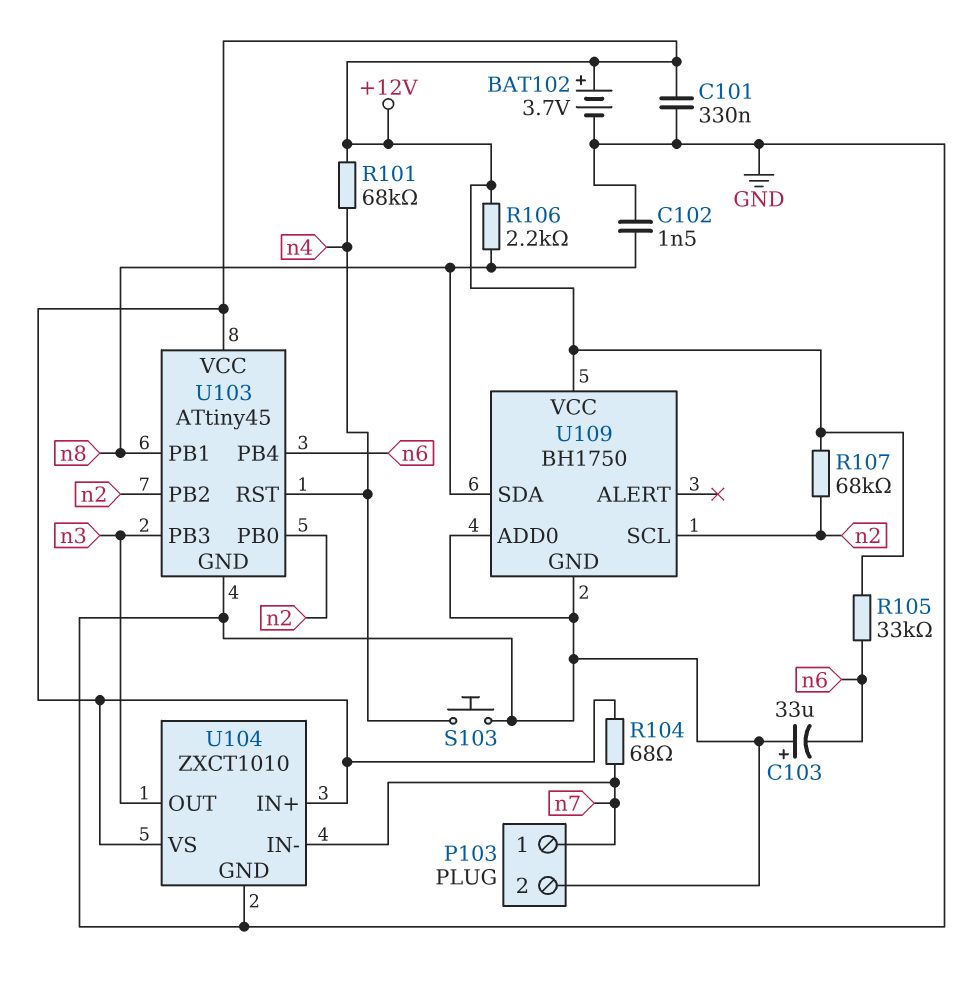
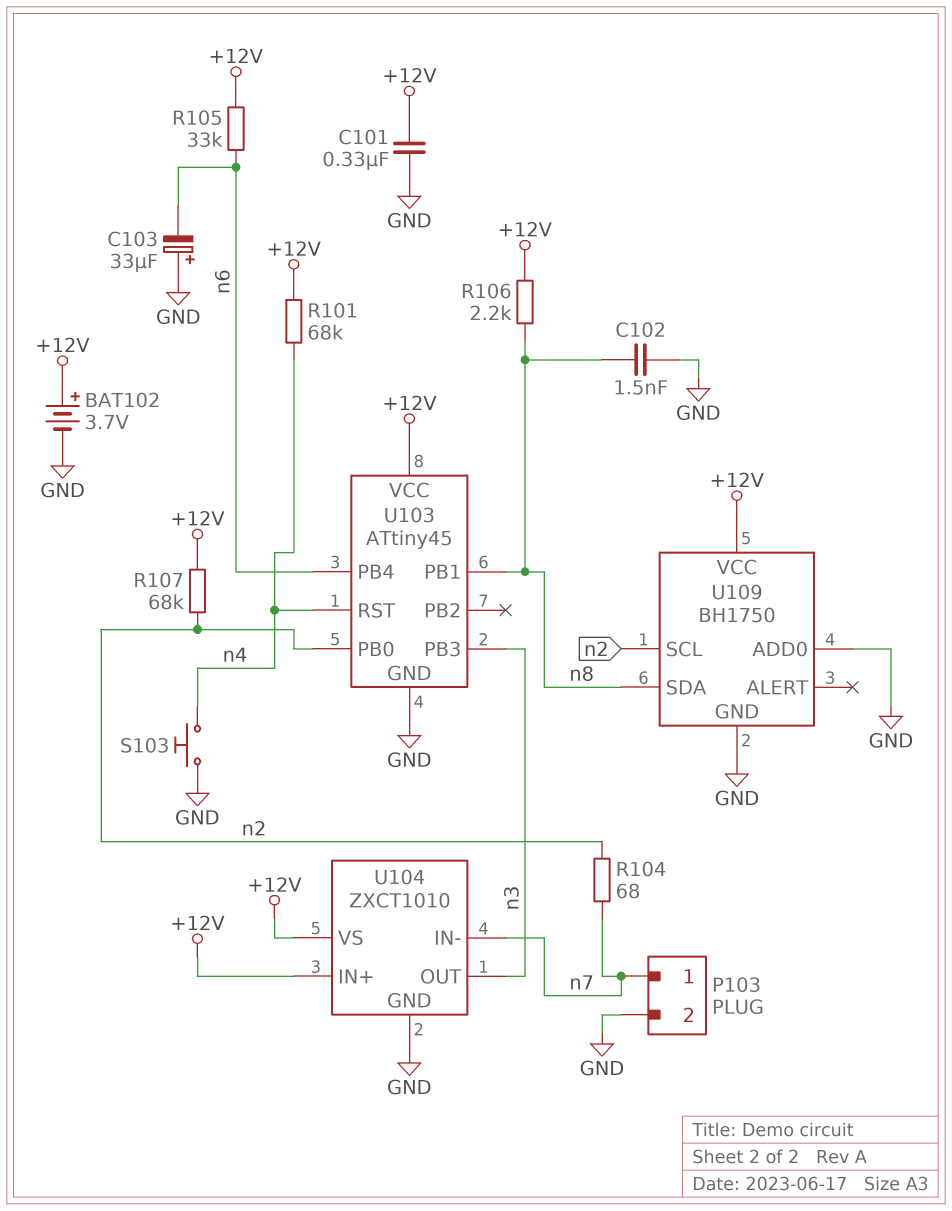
R104: 68 (+12V, n7) -> 68 (n2, n7)
U103 pin PB2: n2 -> none

